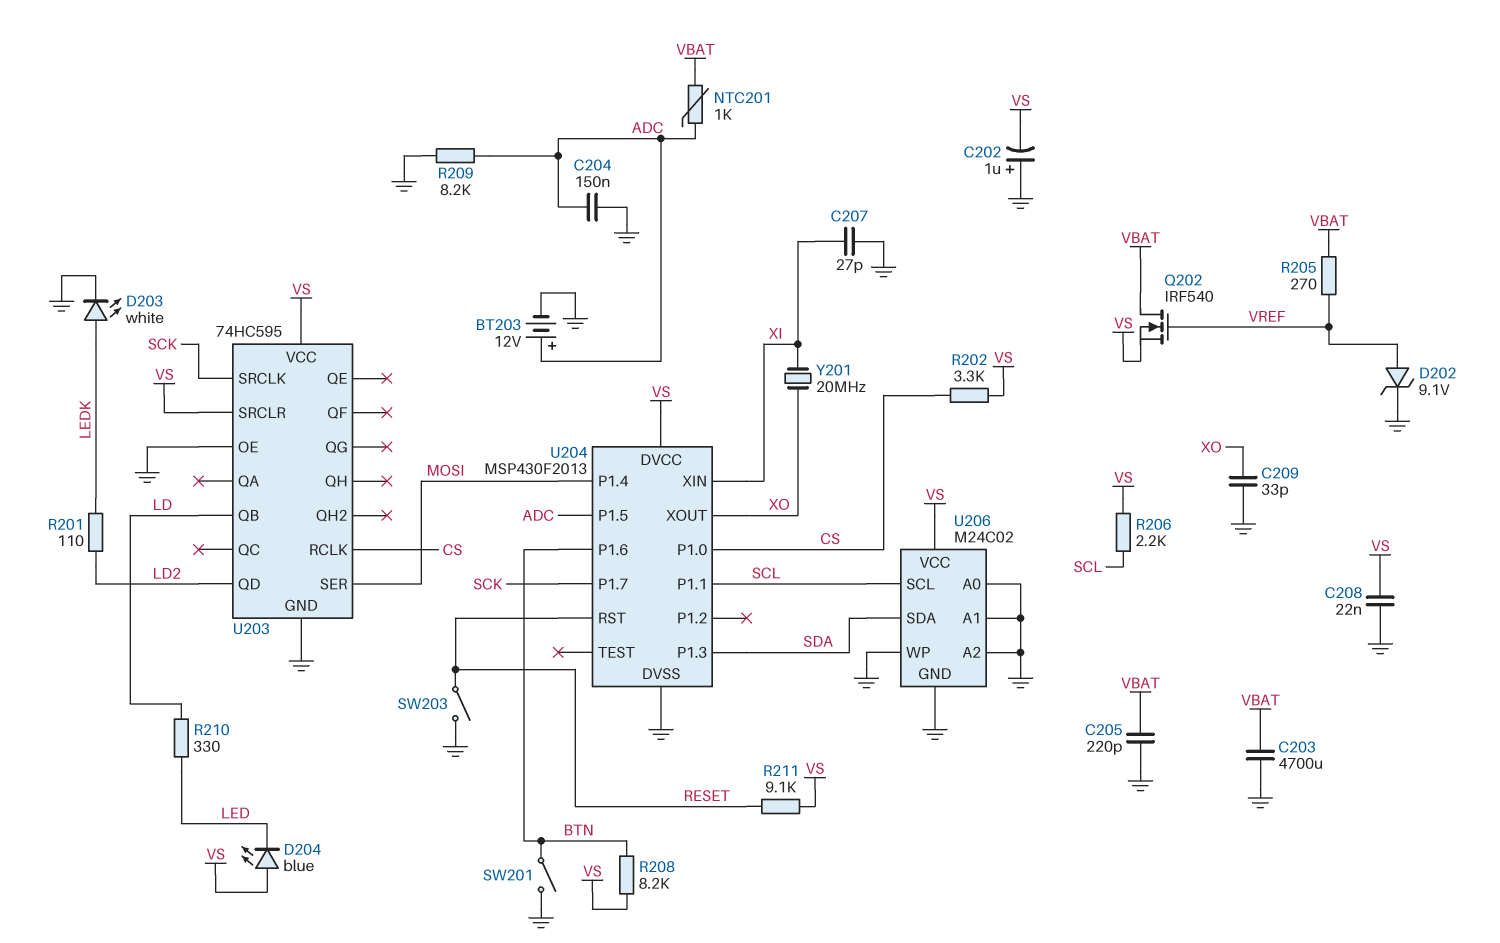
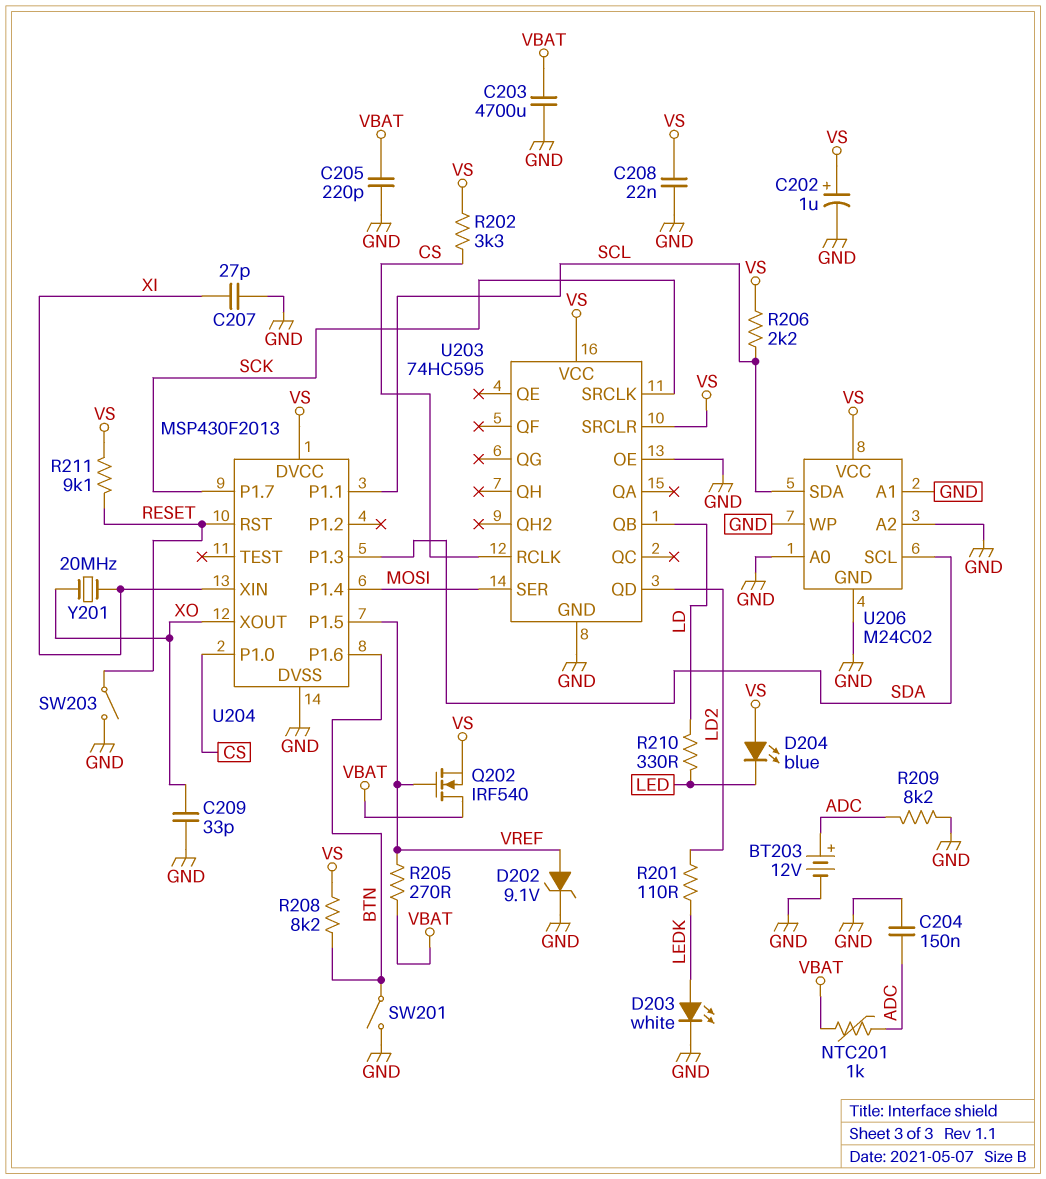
C202: 1uF (plus GND, minus VS) -> 1uF (plus VS, minus GND)
U204 pin P1.5: ADC -> VREF
U206 pin SCL: SCL -> SDA
U206 pin SDA: SDA -> SCL

